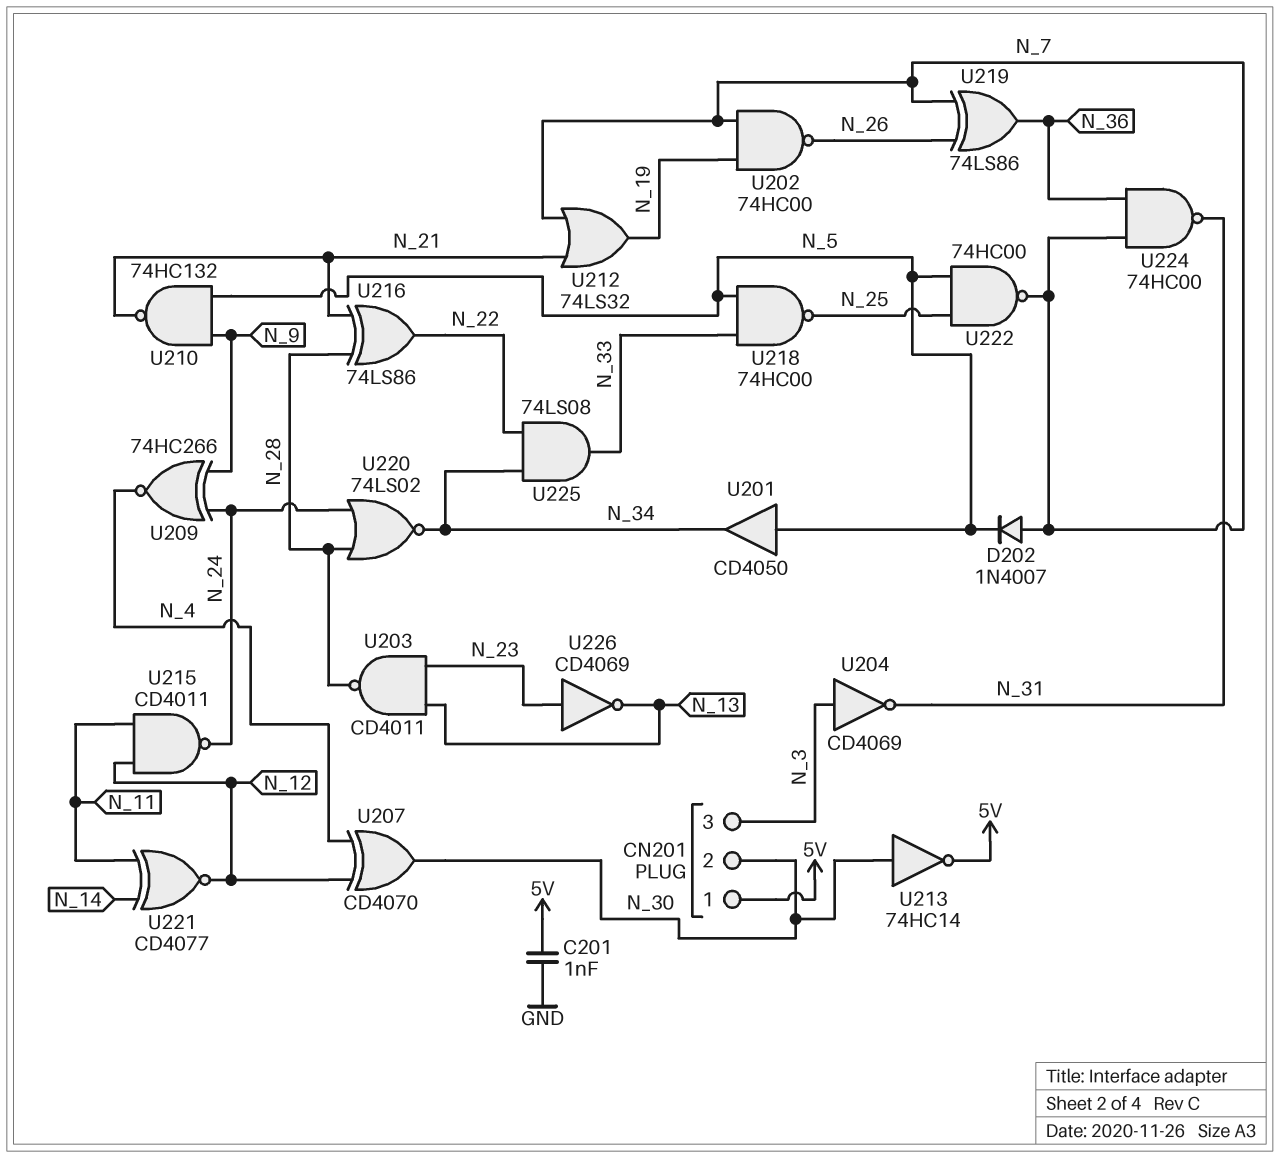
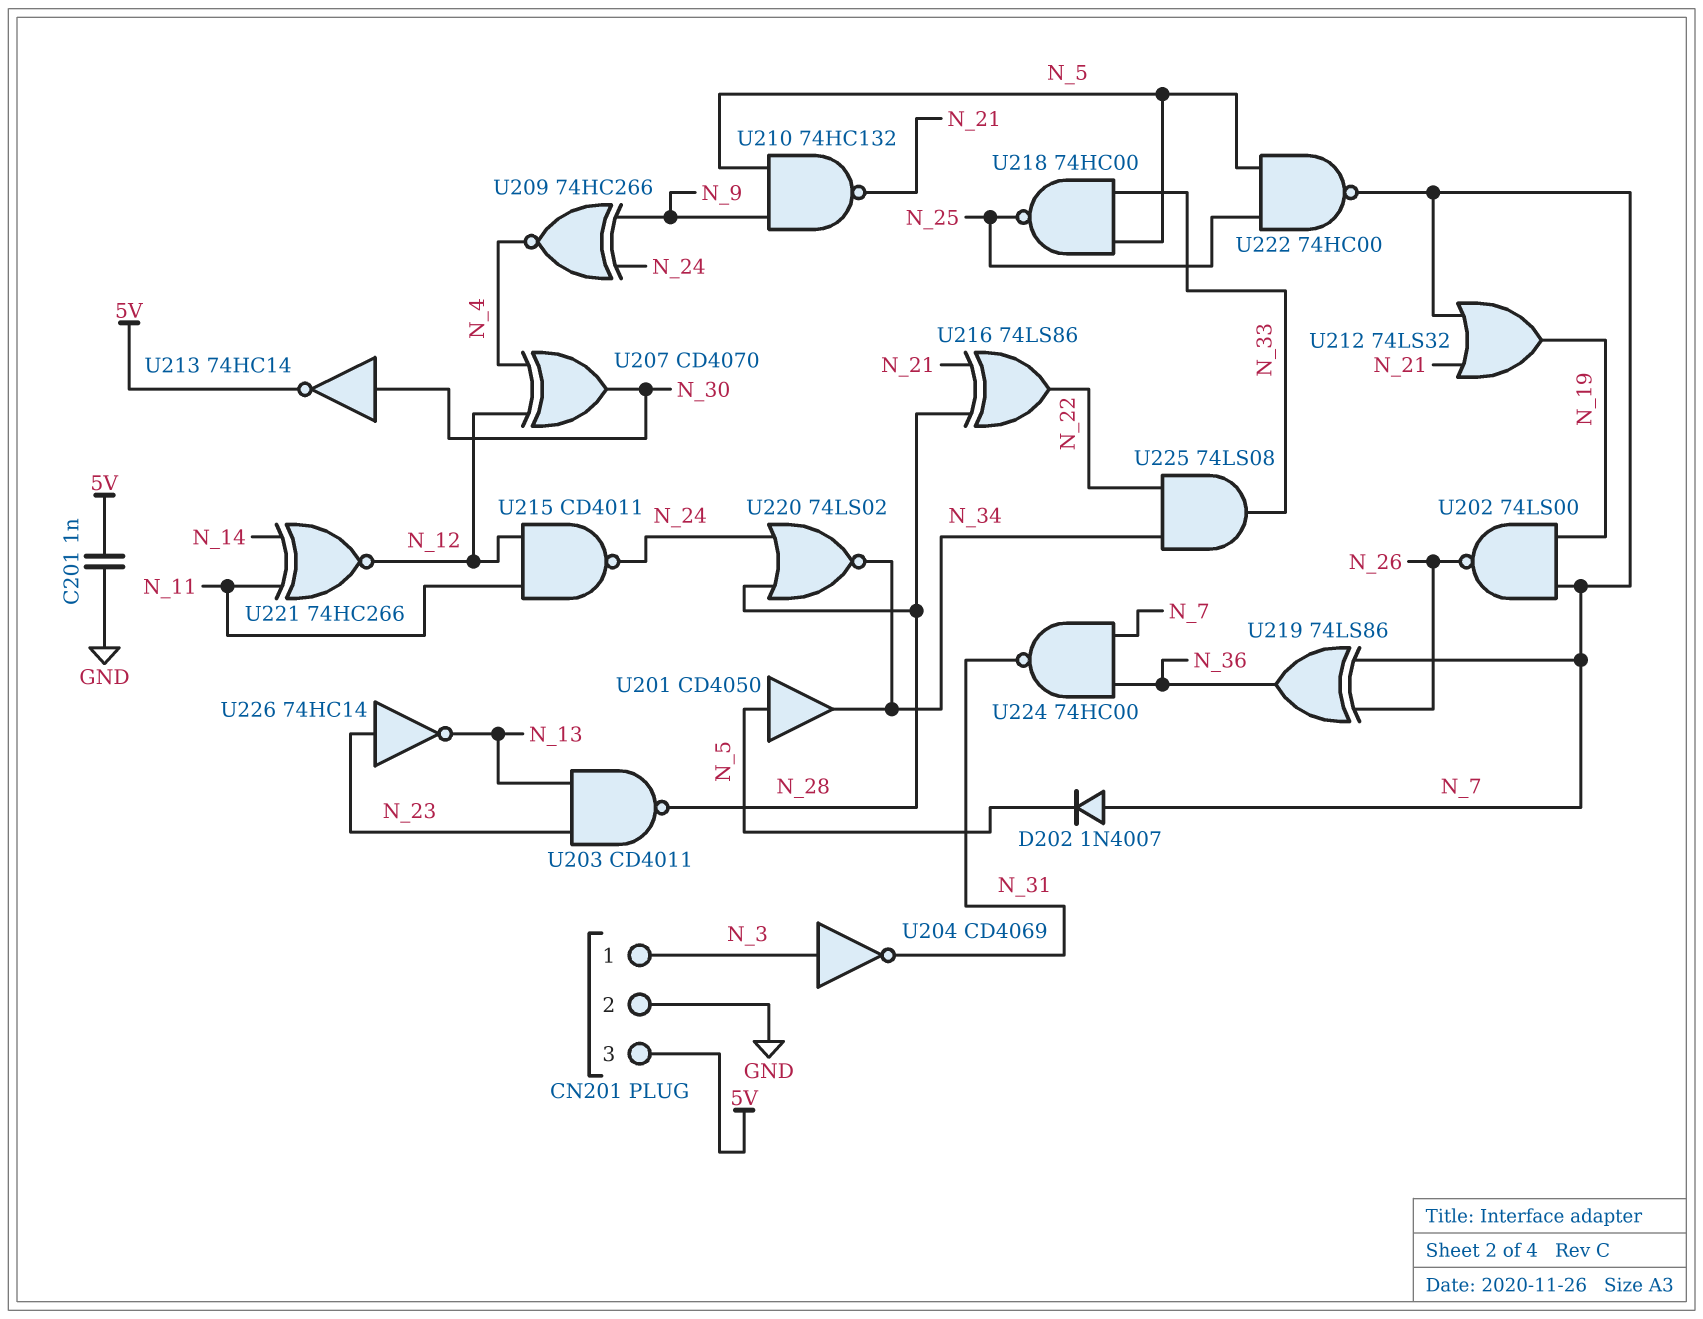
CN201 pin 1: 5V -> N_3
CN201 pin 2: N_30 -> GND
CN201 pin 3: N_3 -> 5V
U202: NAND 74HC00 (in N_7, in N_19, out N_26) -> NAND 74LS00 (in N_7, in N_19, out N_26)
U221: XNOR CD4077 (in N_11, in N_14, out N_12) -> XNOR 74HC266 (in N_11, in N_14, out N_12)
U226: NOT CD4069 (in N_23, out N_13) -> NOT 74HC14 (in N_23, out N_13)

